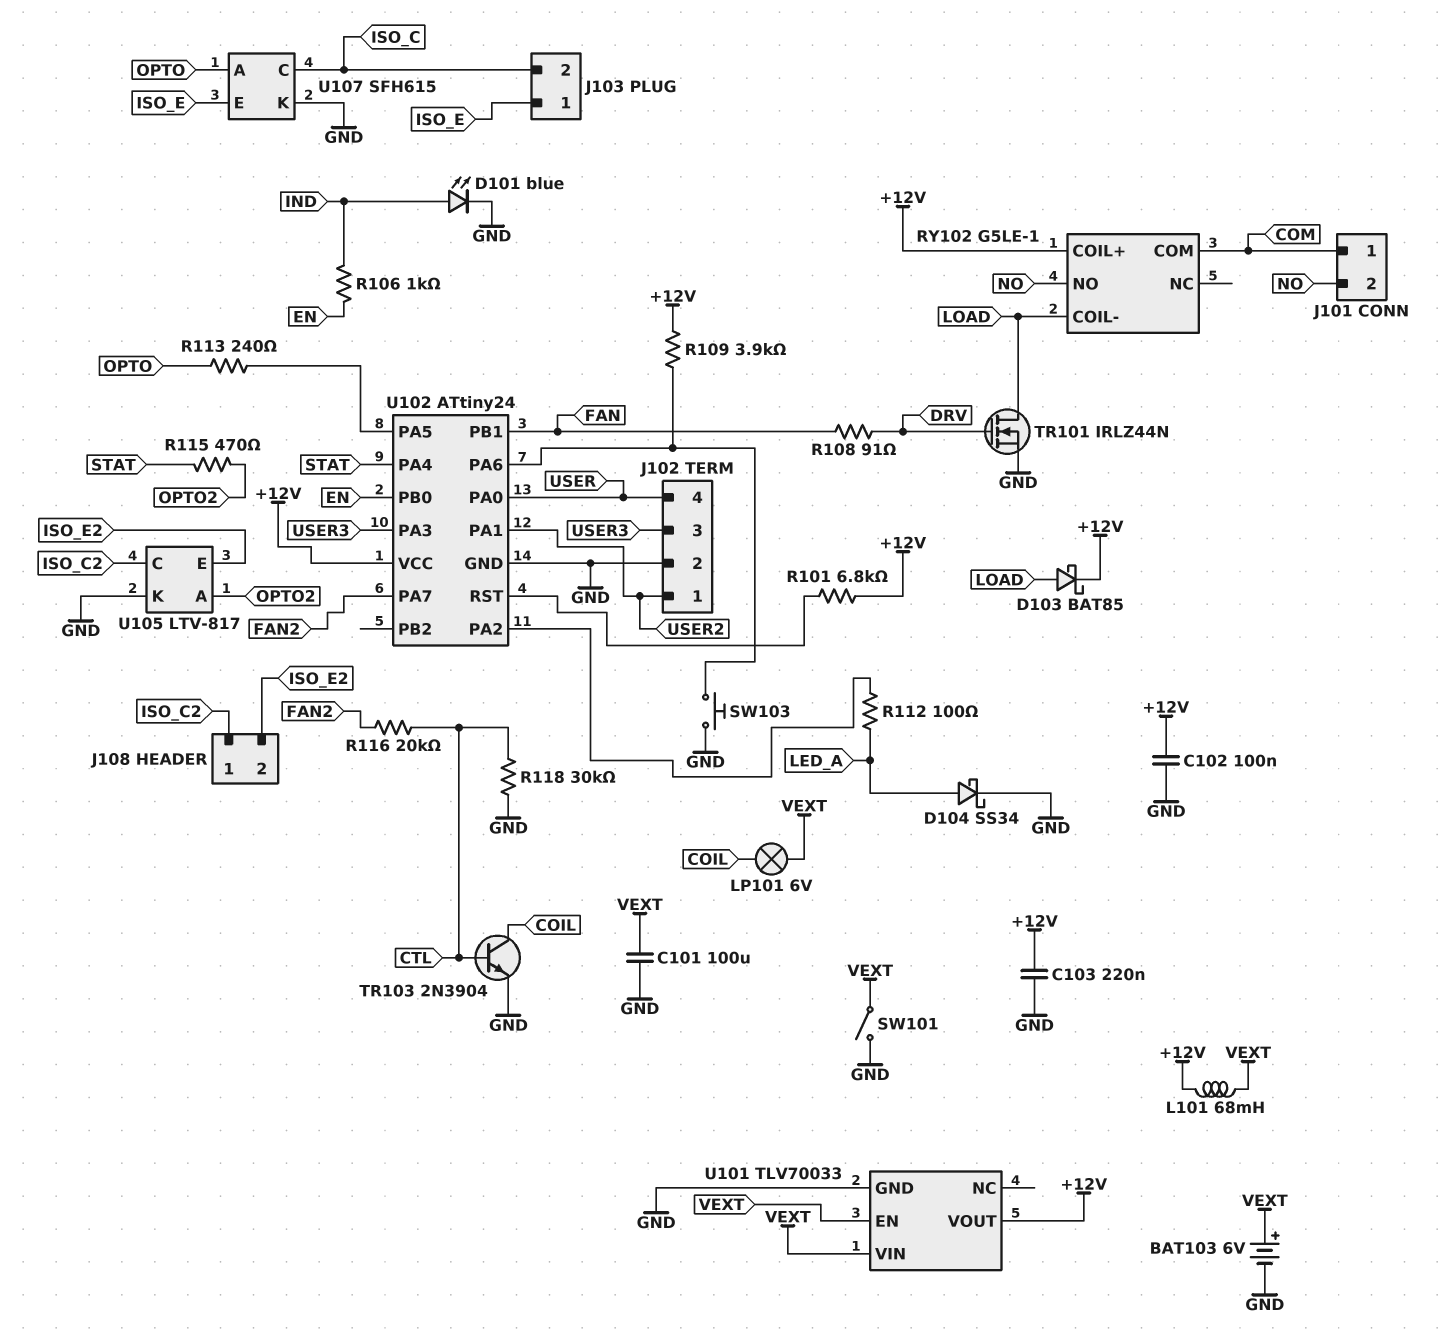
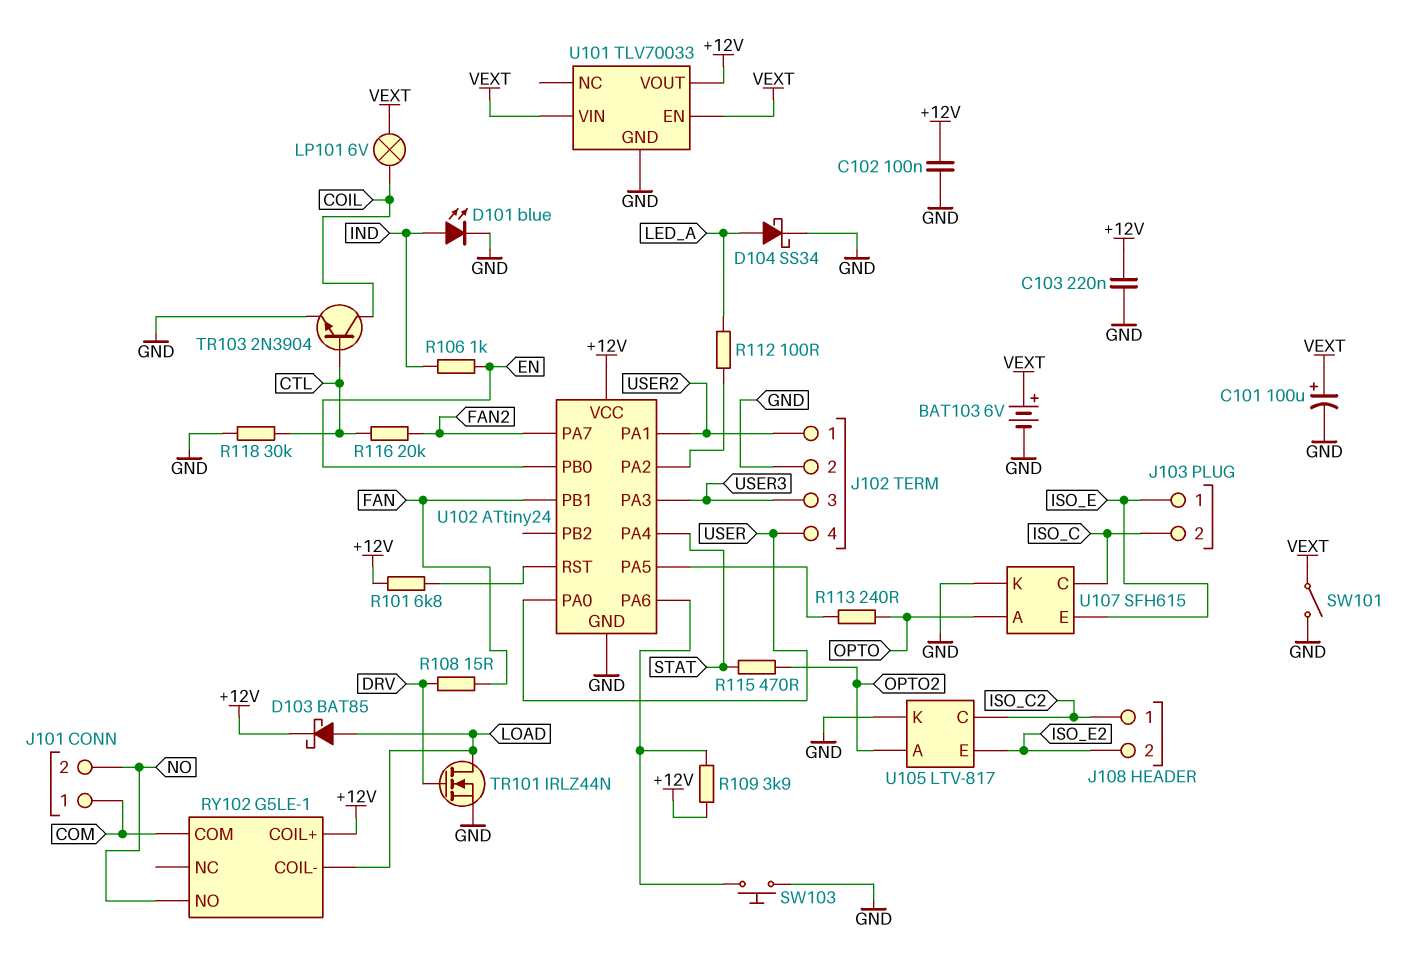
C101: 100uF (GND, VEXT) -> 100uF (plus VEXT, minus GND)
L101: 68mH (+12V, VEXT) -> none
R108: 91 (DRV, FAN) -> 15 (DRV, FAN)

